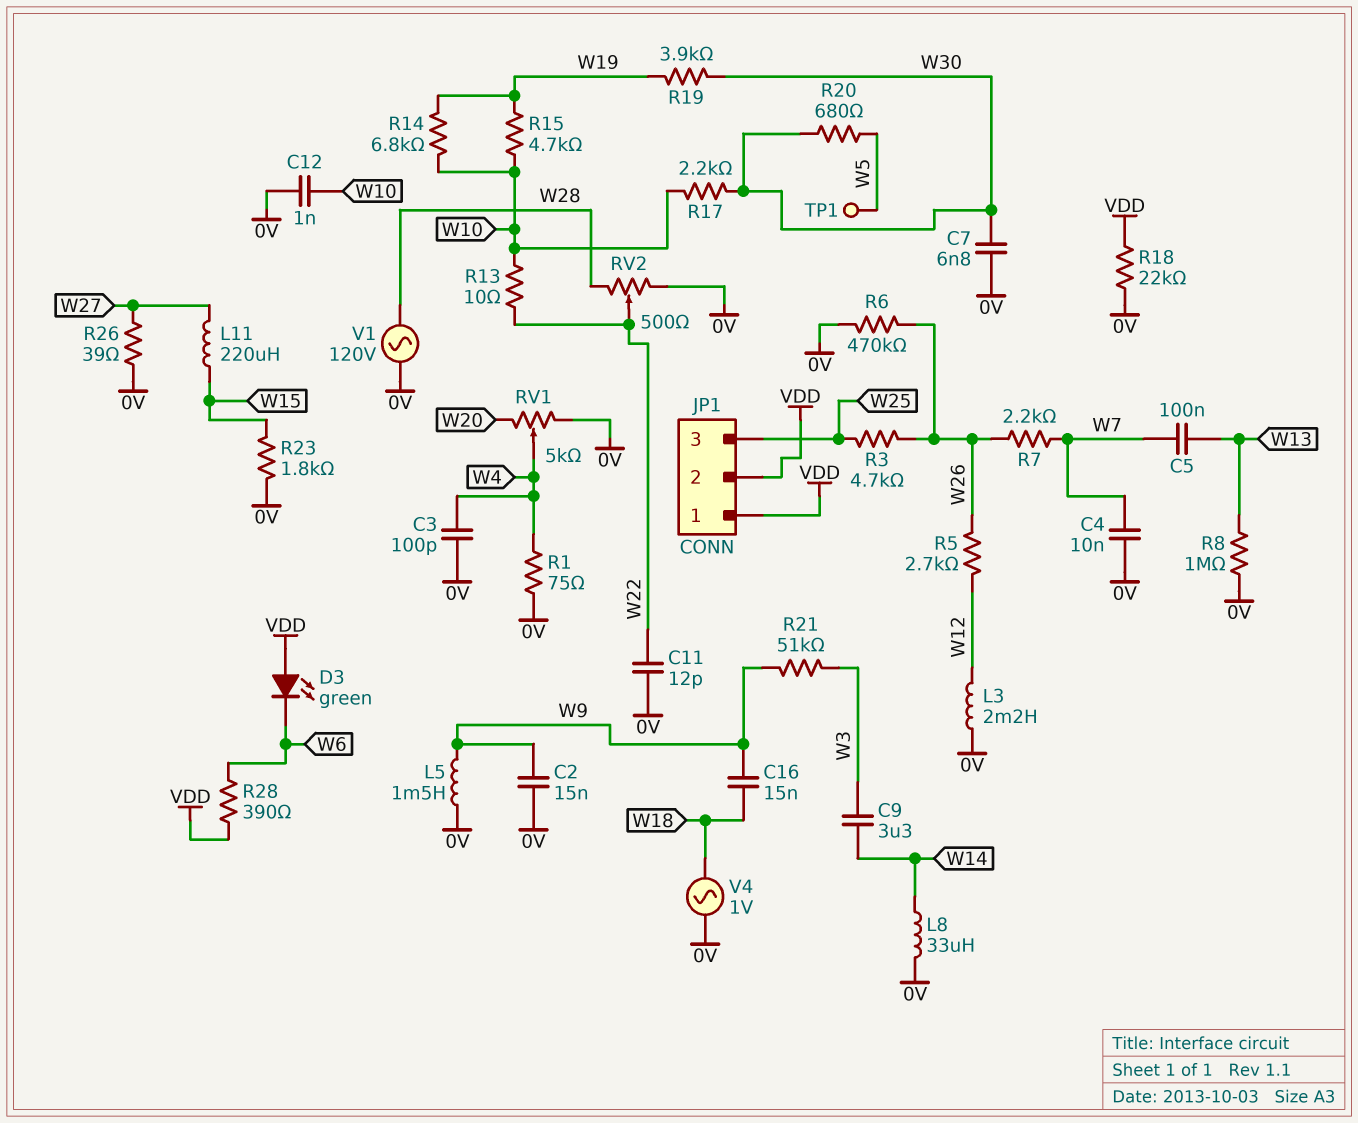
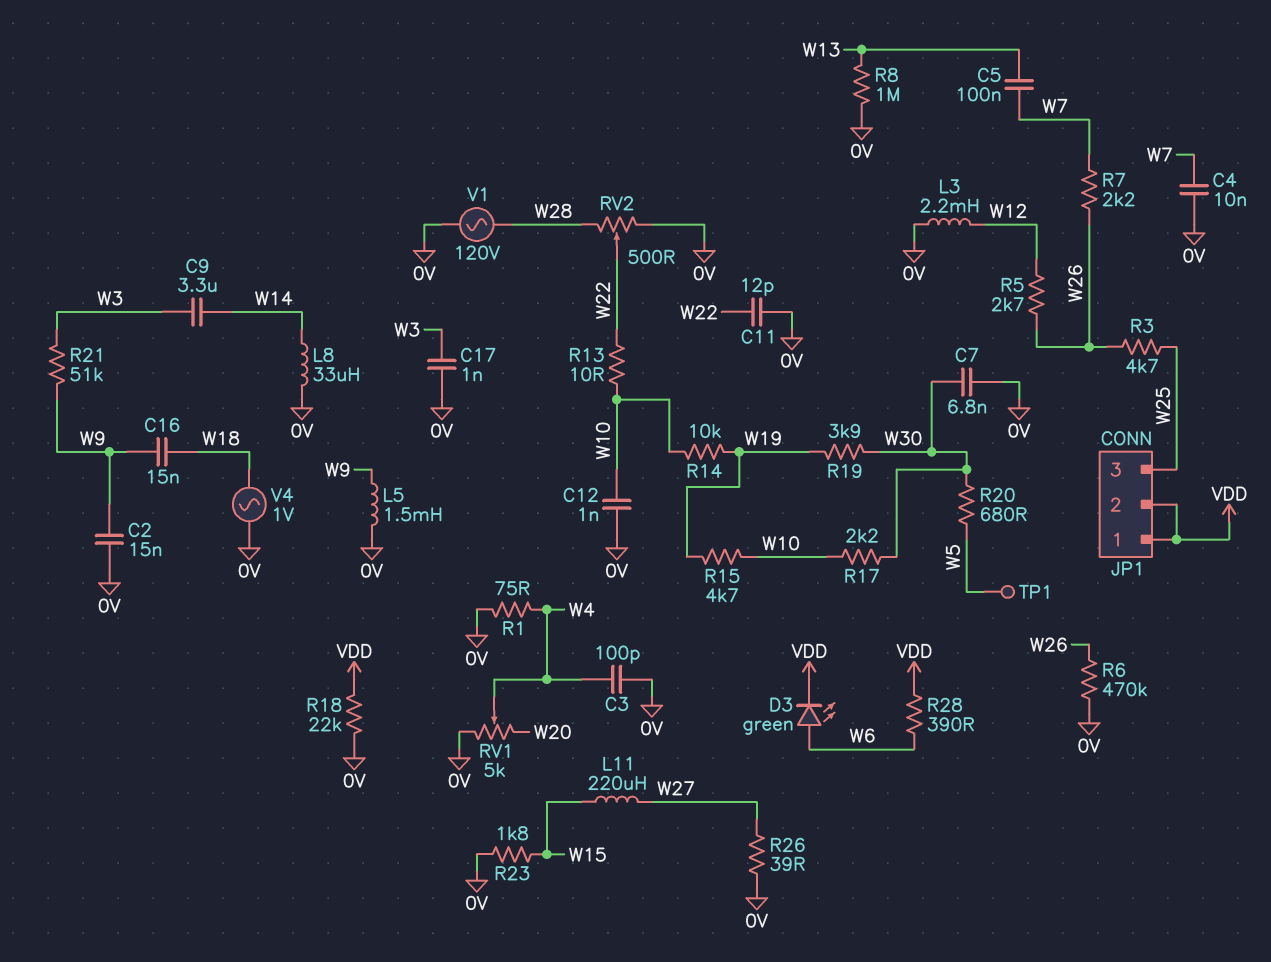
C17: none -> 1nF (0V, W3)
D3: LED green (A VDD, K W6) -> LED green (A W6, K VDD)
R14: 6.8k (W10, W19) -> 10k (W10, W19)

